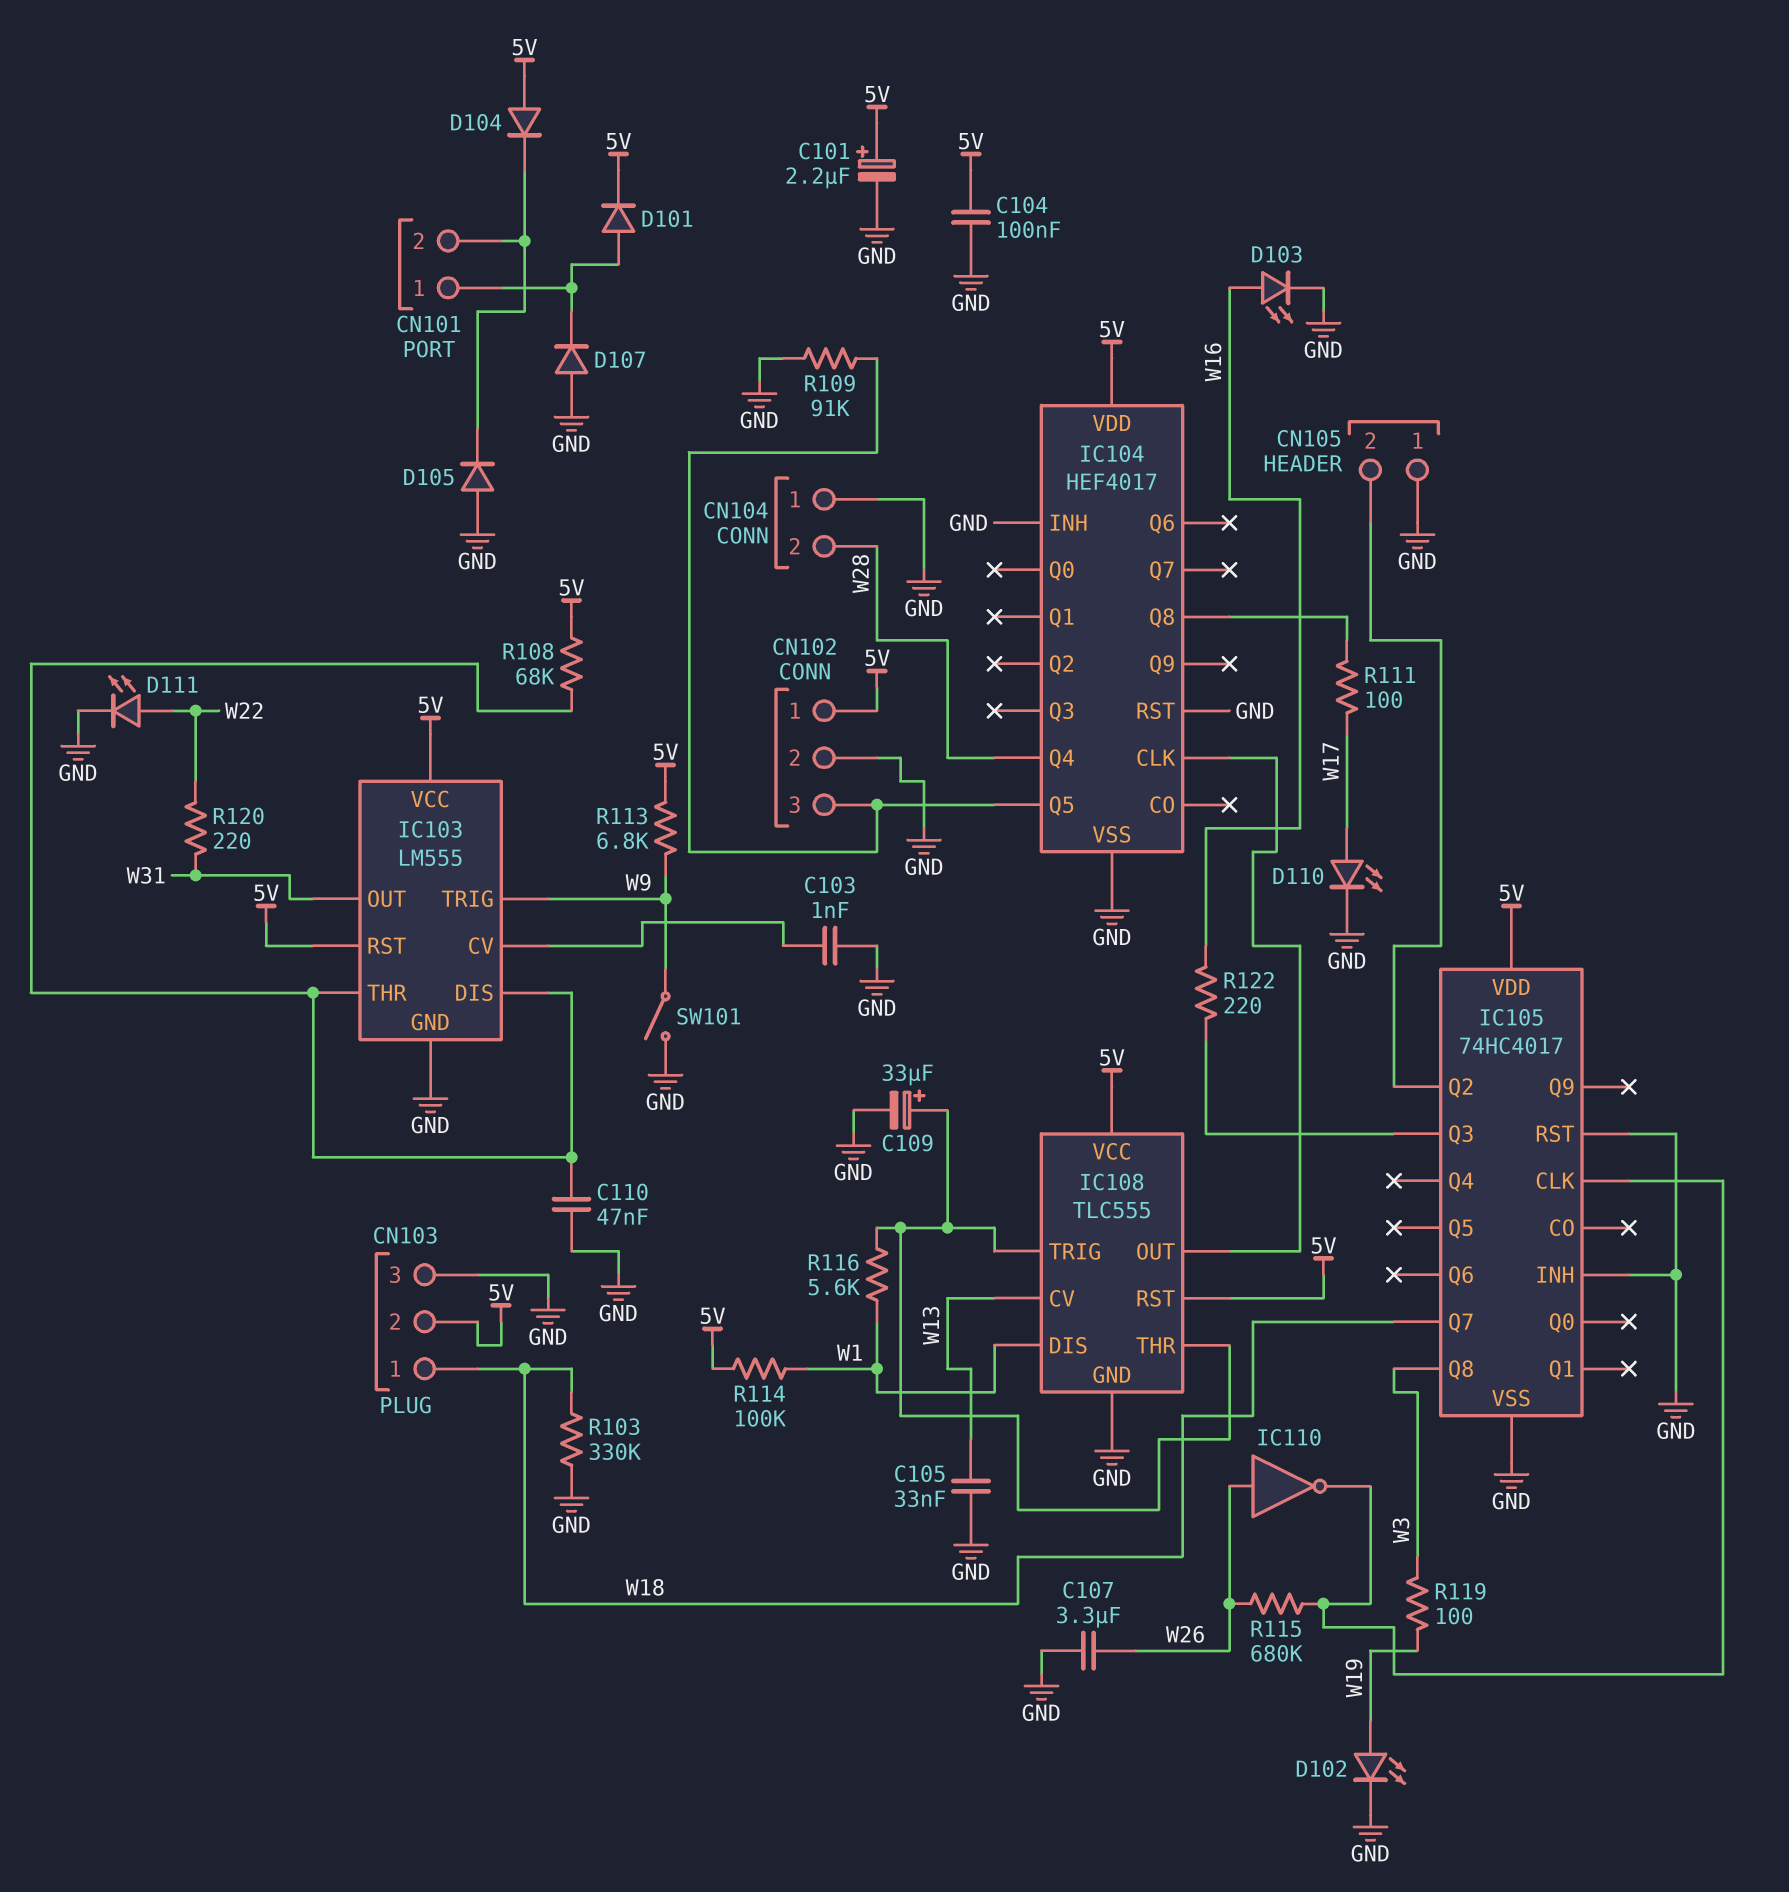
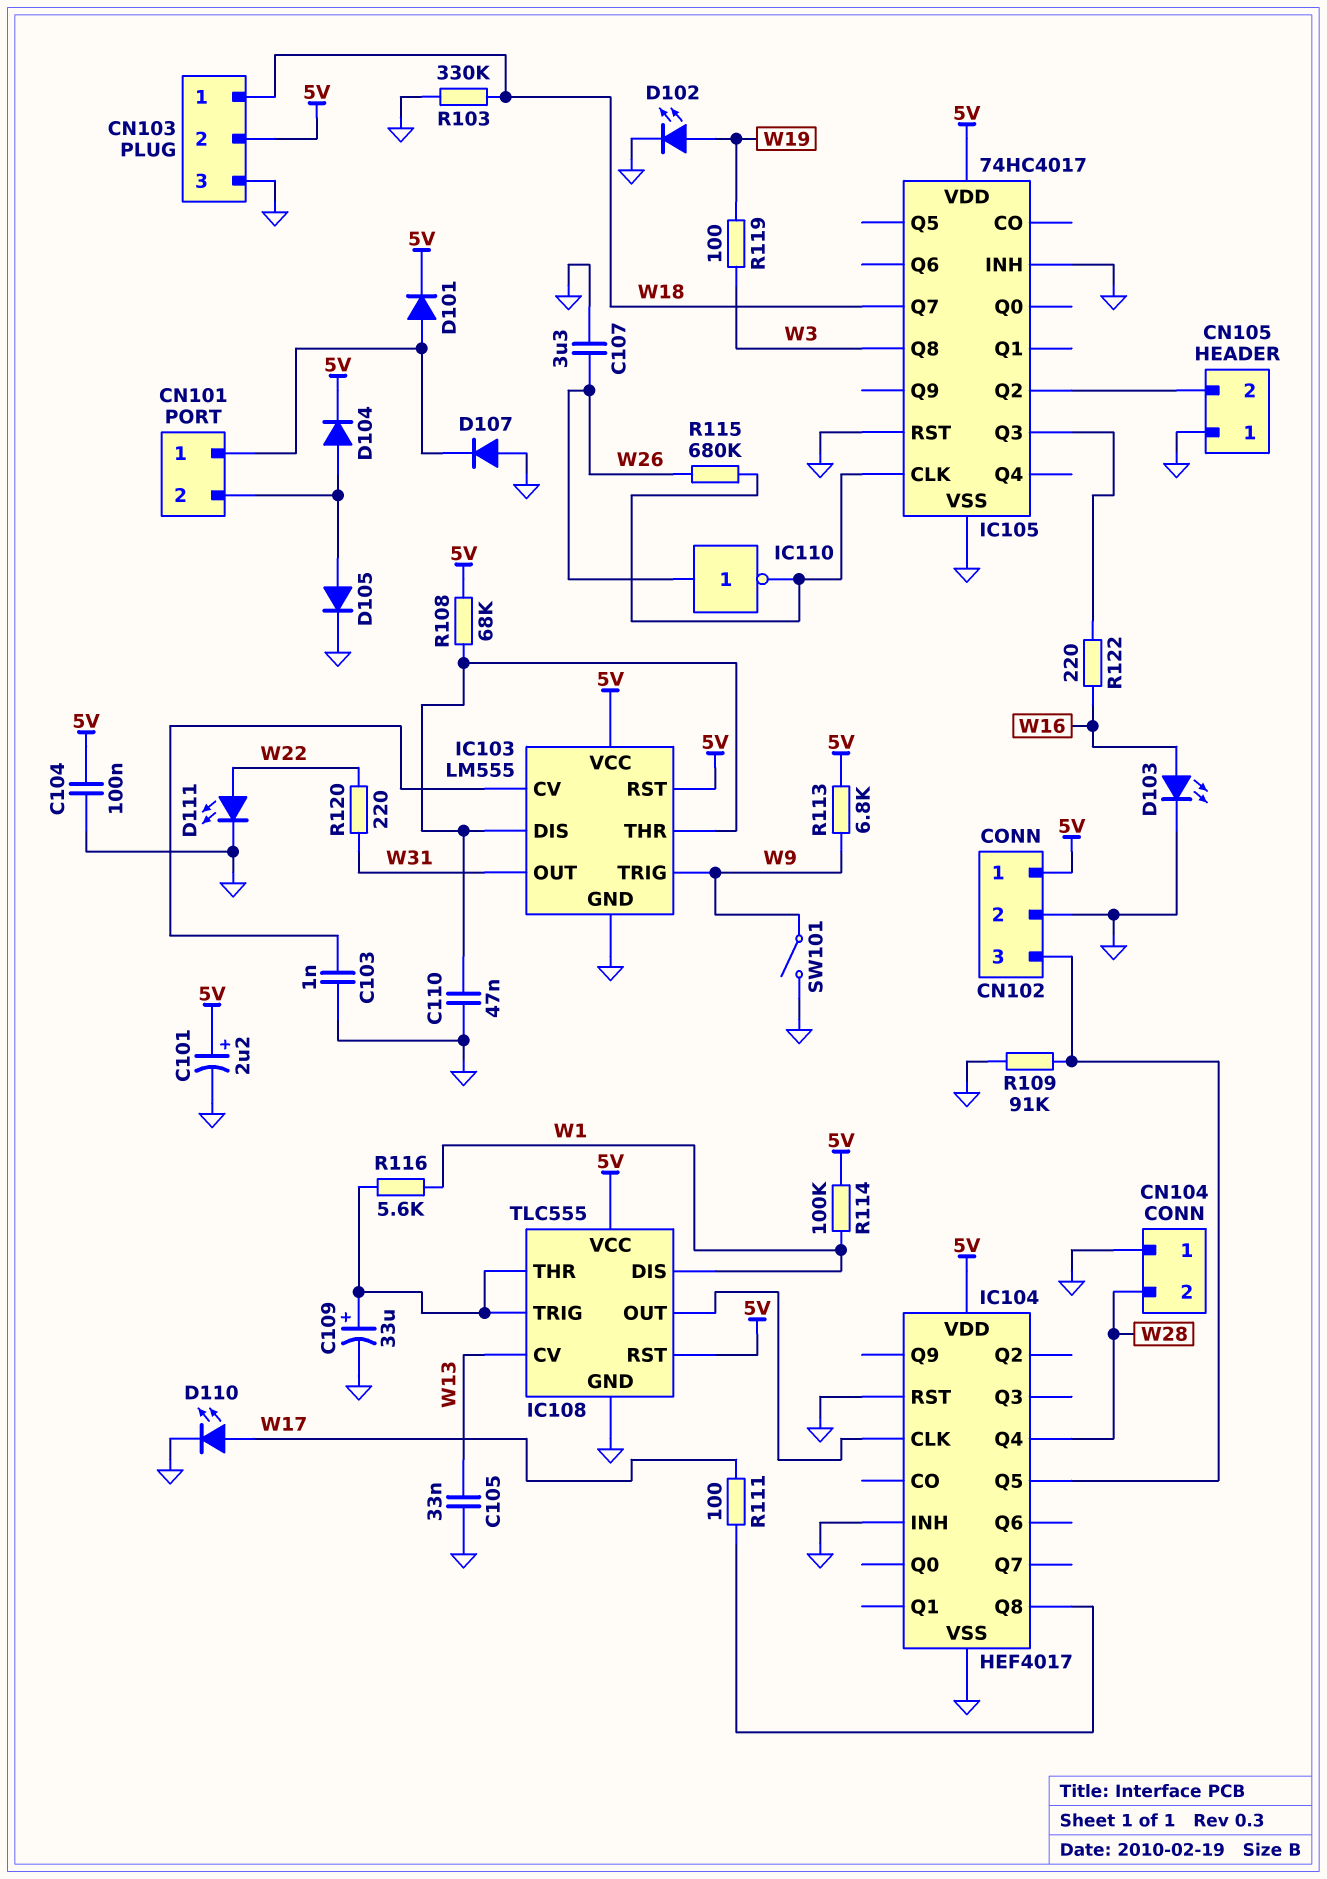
D104: diode (A 5V, K CN101/2) -> diode (A CN101/2, K 5V)
D105: diode (A GND, K CN101/2) -> diode (A CN101/2, K GND)

